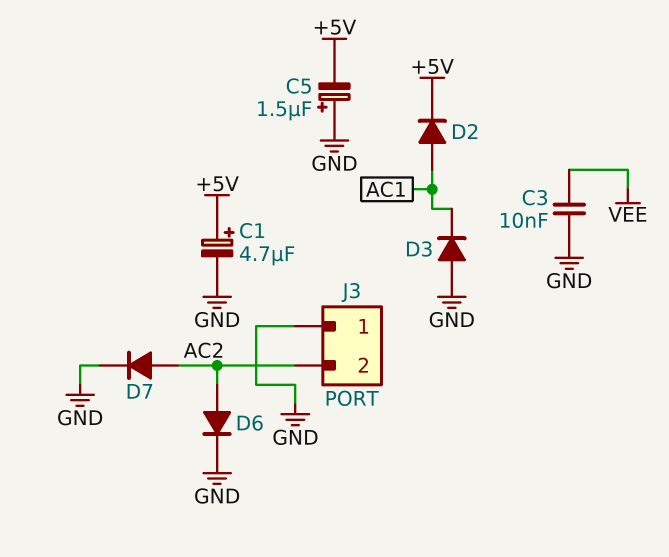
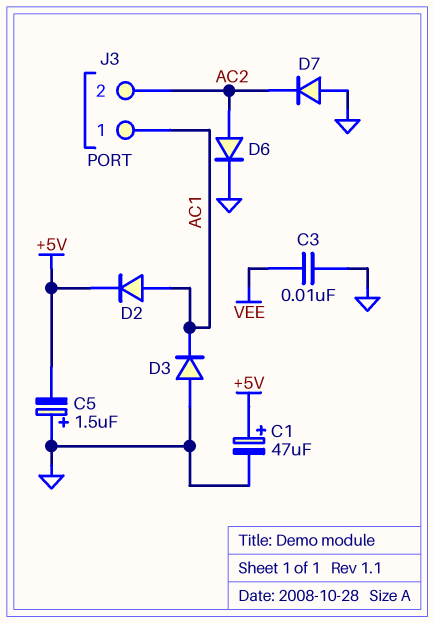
C1: 4.7uF (plus +5V, minus GND) -> 47uF (plus +5V, minus GND)
D7: diode (A AC2, K GND) -> diode (A GND, K AC2)
J3 pin 1: GND -> AC1

